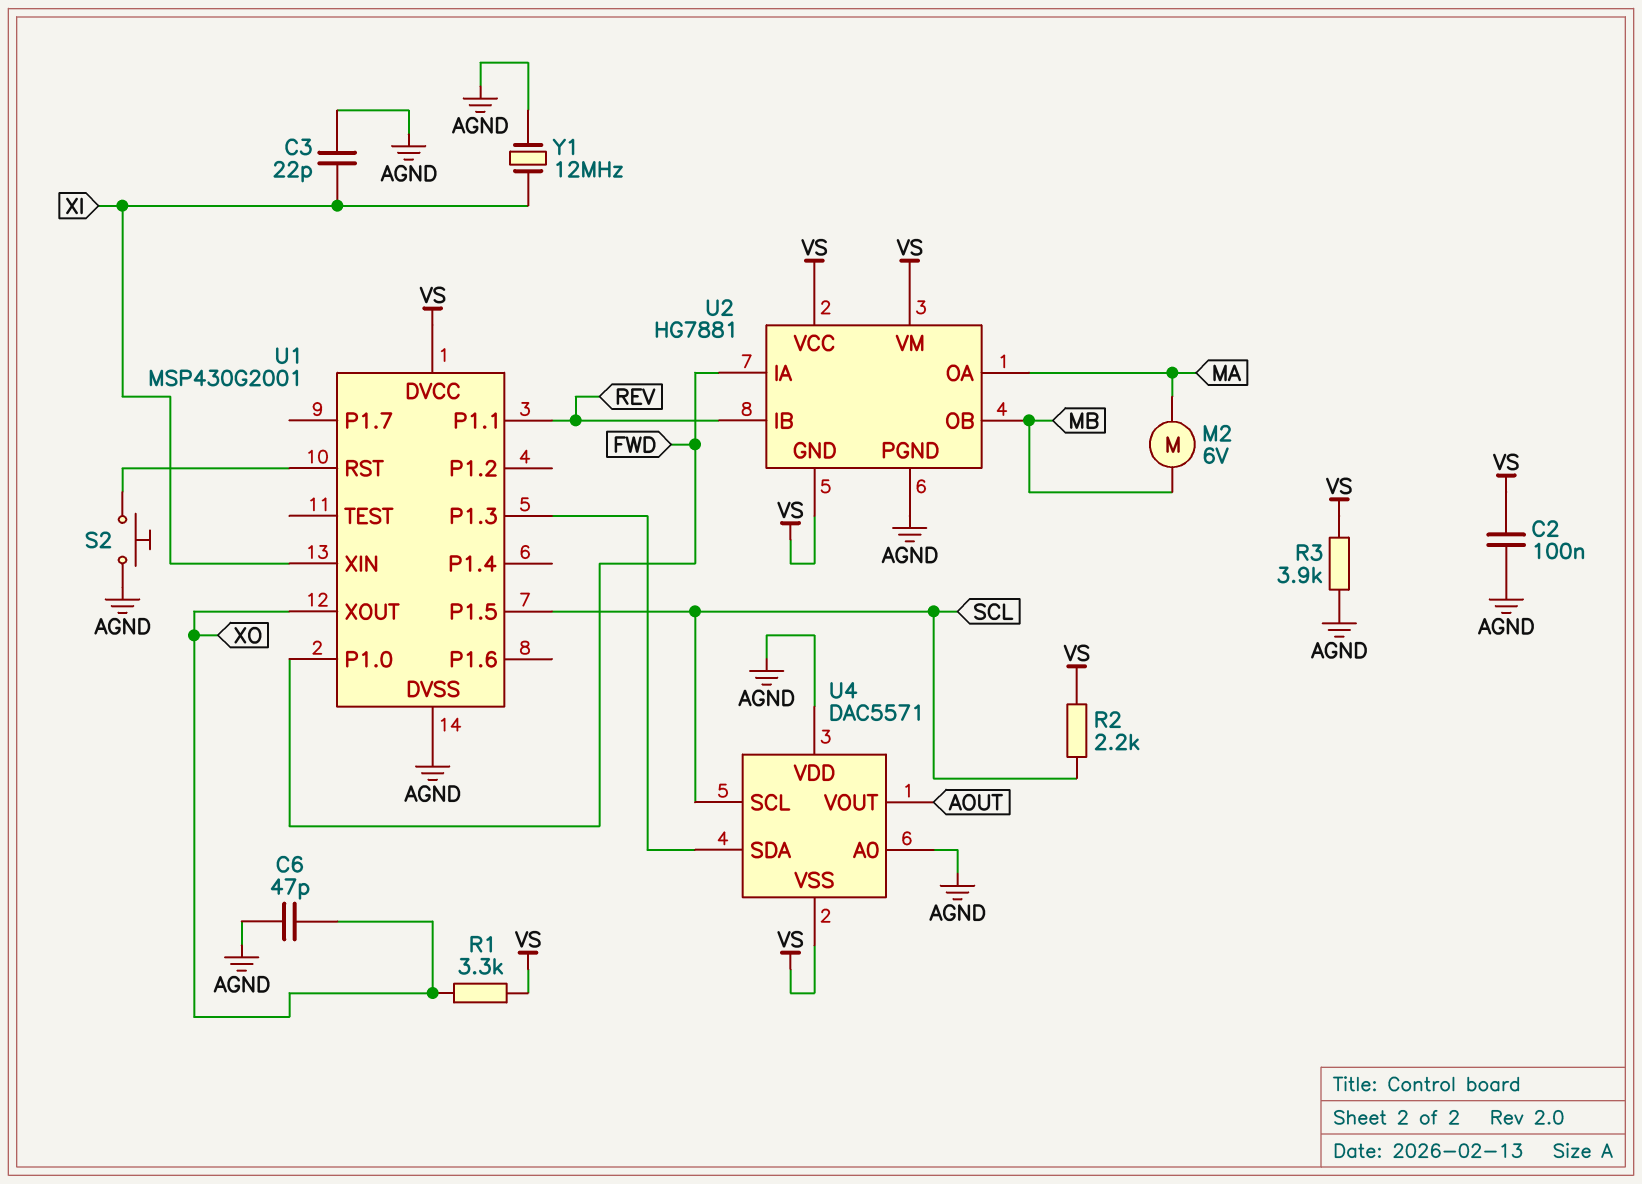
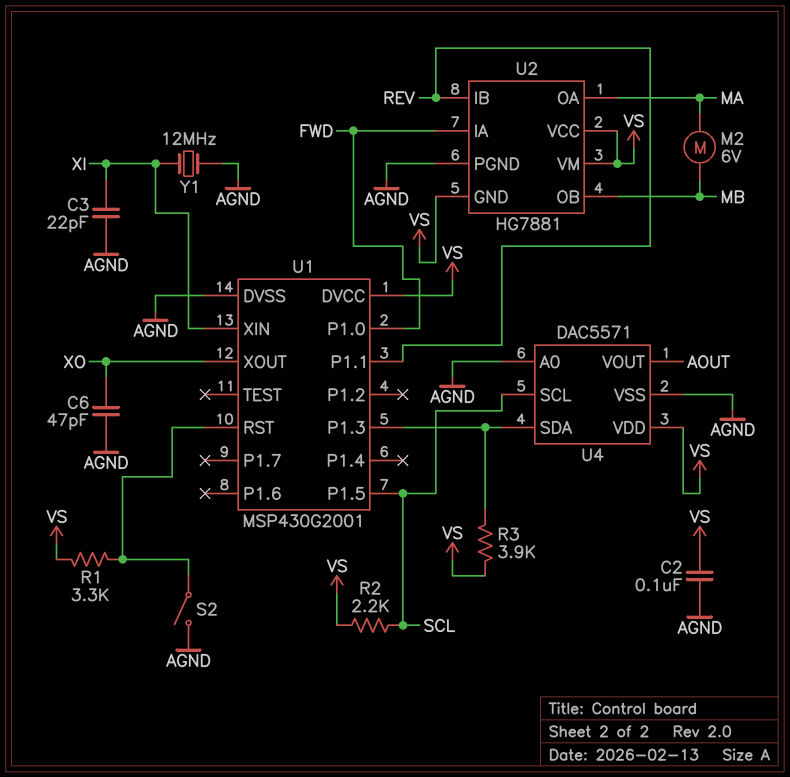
R1: 3.3k (VS, XO) -> 3.3k (U1/RST, VS)
R3: 3.9k (AGND, VS) -> 3.9k (U1/P1.3, VS)
S2: button (AGND, U1/RST) -> switch (AGND, U1/RST)
U4 pin VDD: AGND -> VS
U4 pin VSS: VS -> AGND

